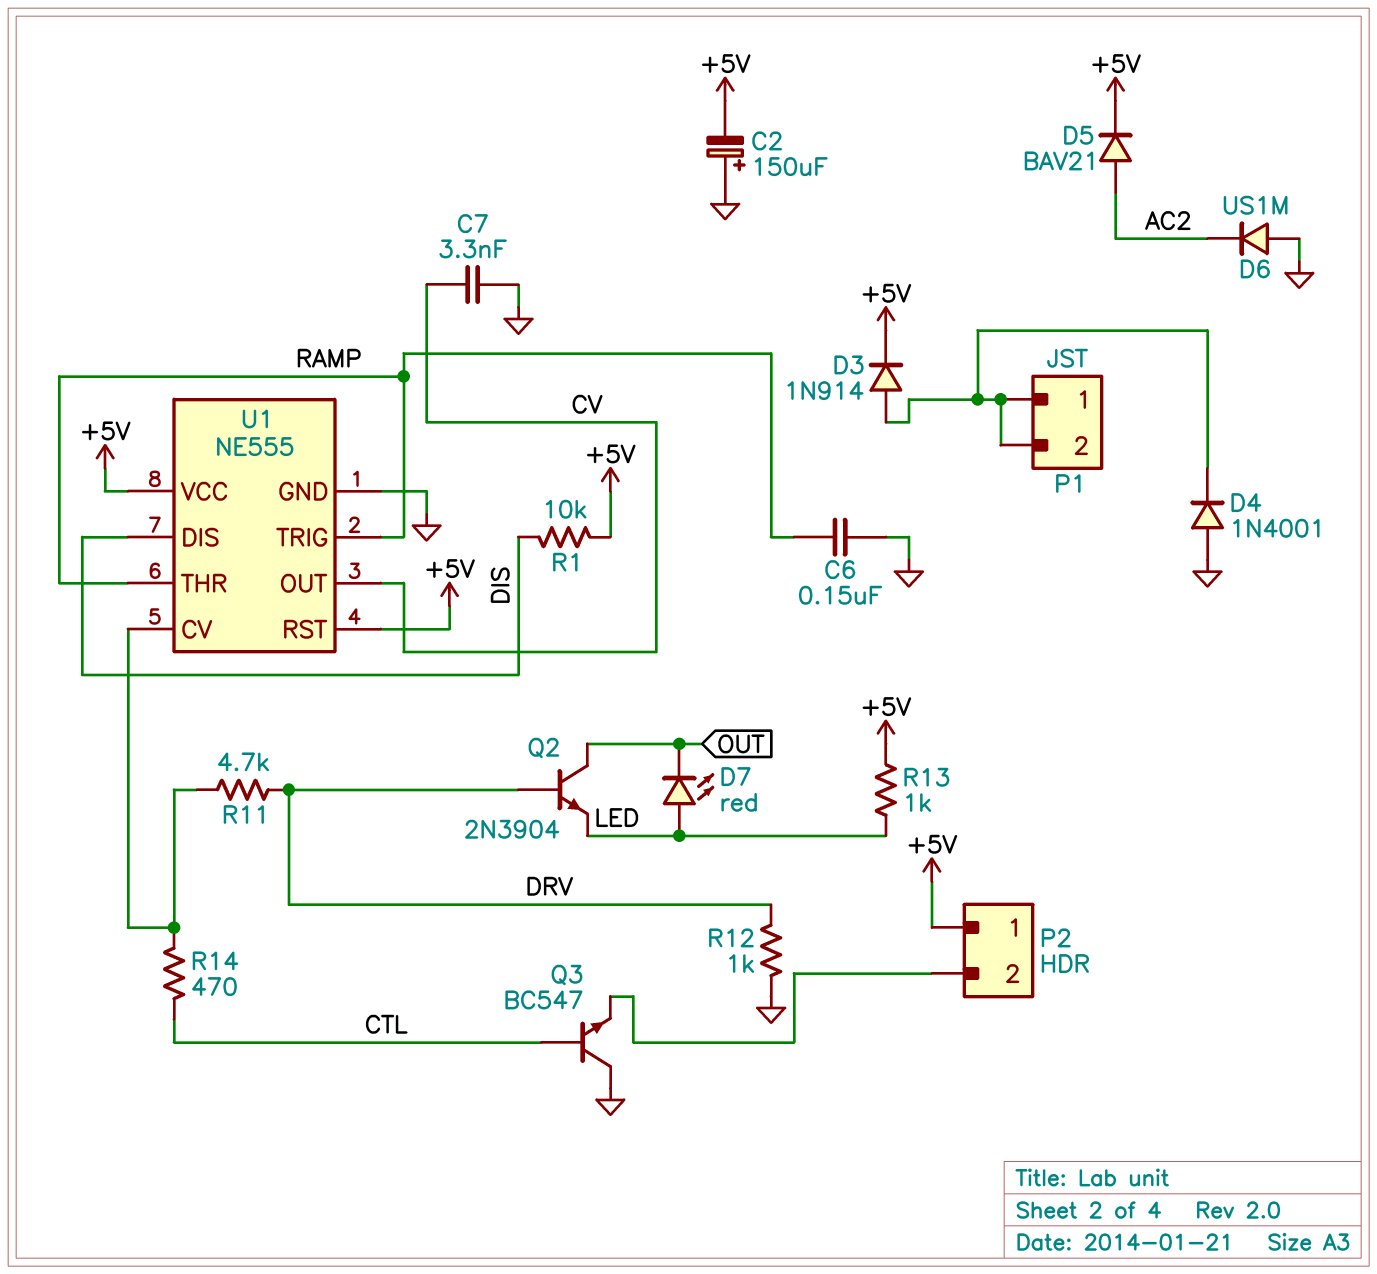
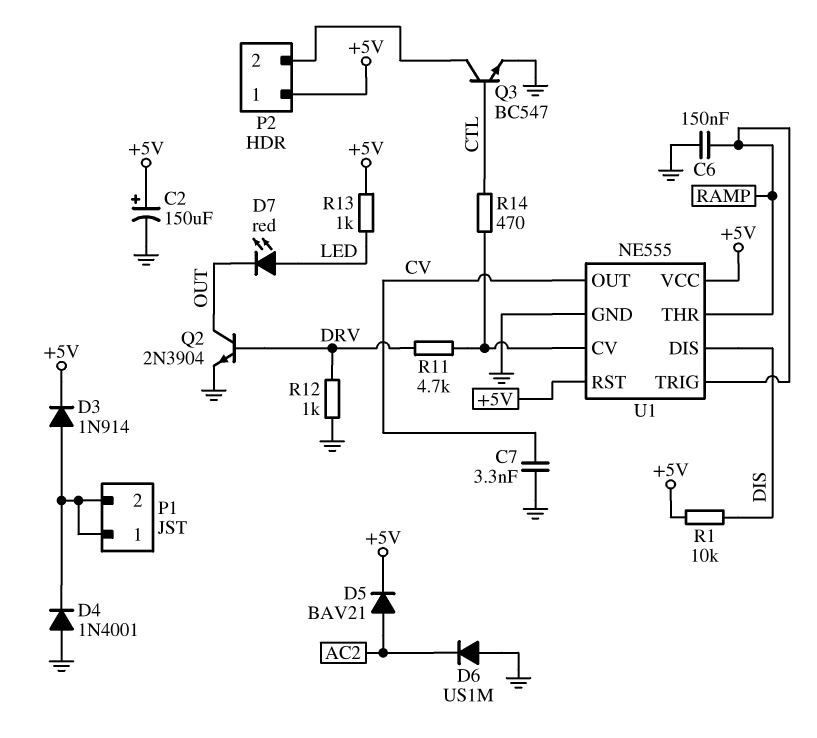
C2: 150uF (plus GND, minus +5V) -> 150uF (plus +5V, minus GND)
Q2: NPN 2N3904 (B DRV, C OUT, E LED) -> NPN 2N3904 (B DRV, C OUT, E GND)
Q3: NPN BC547 (B CTL, C GND, E P2/2) -> NPN BC547 (B CTL, C P2/2, E GND)

